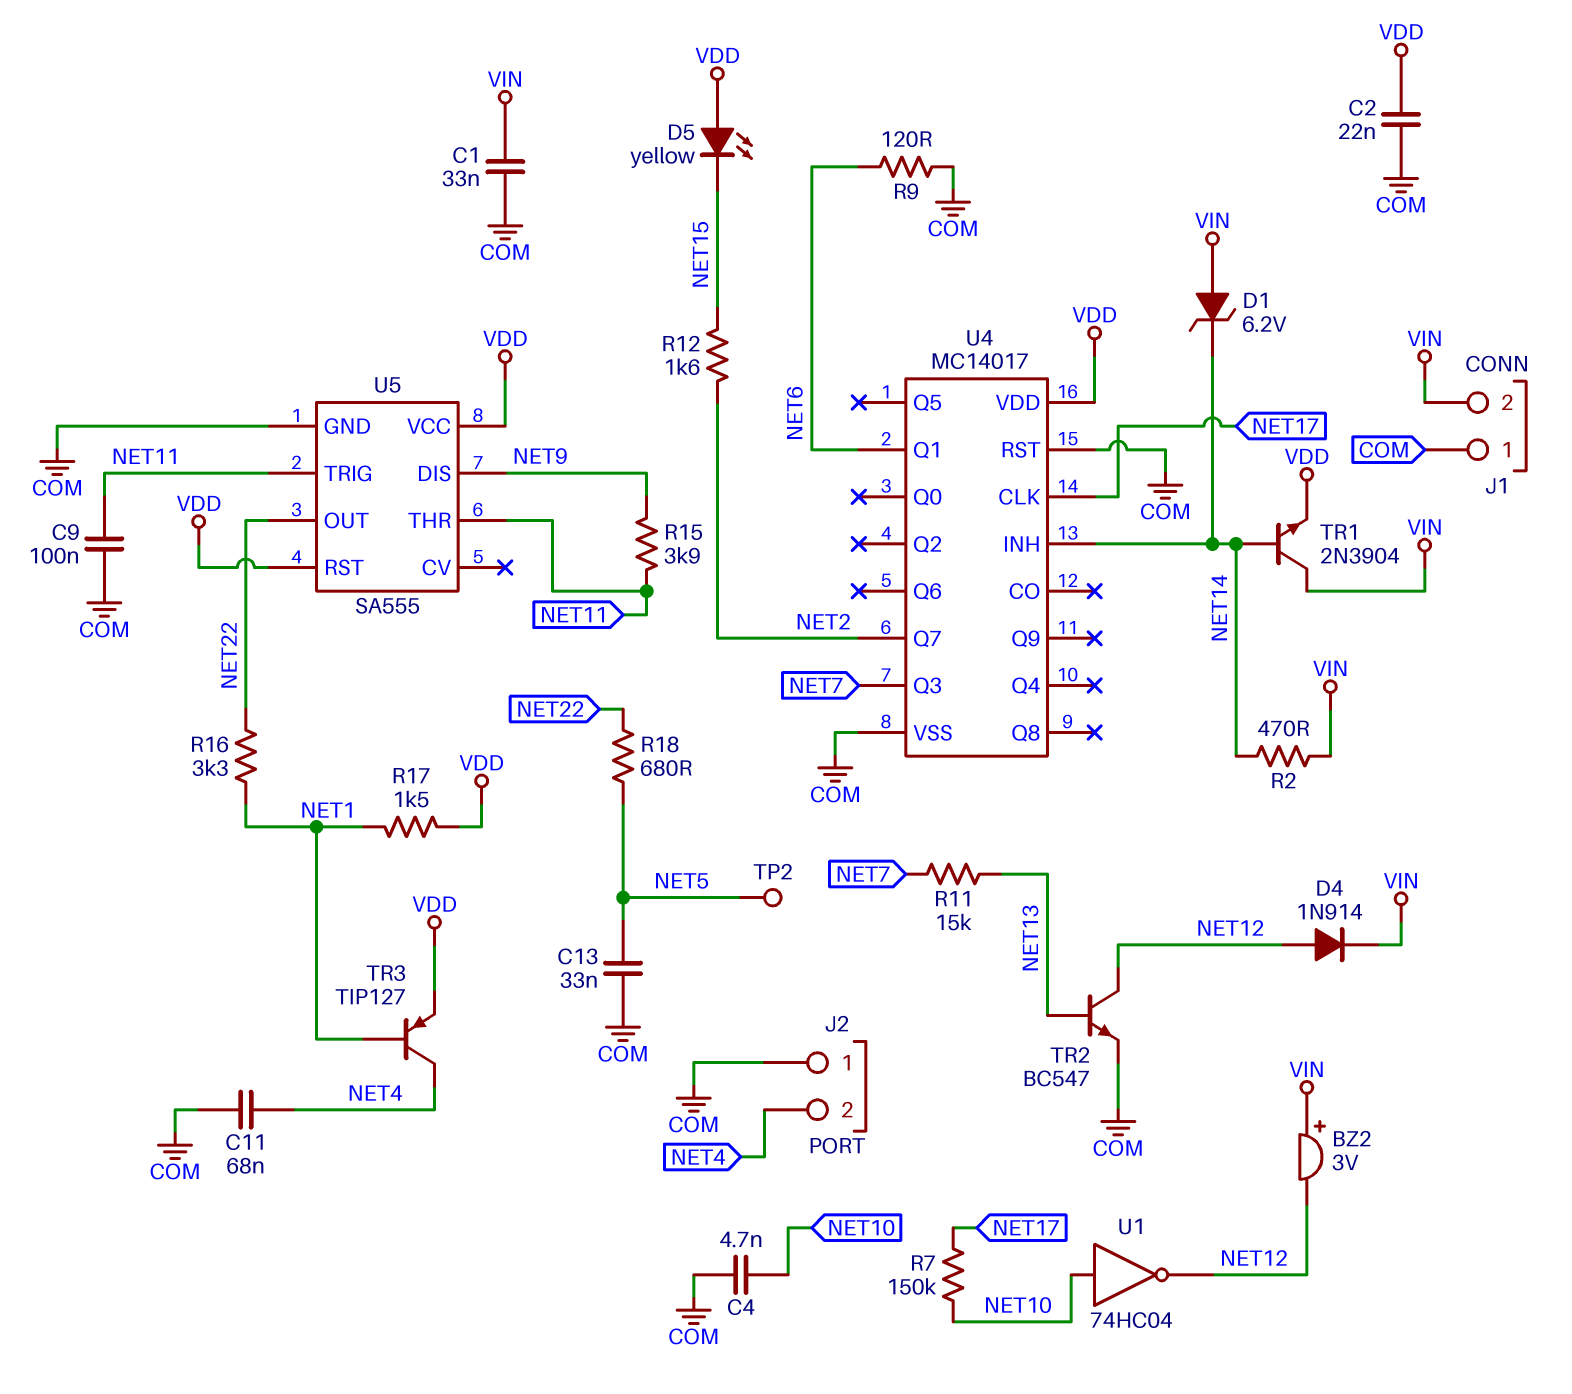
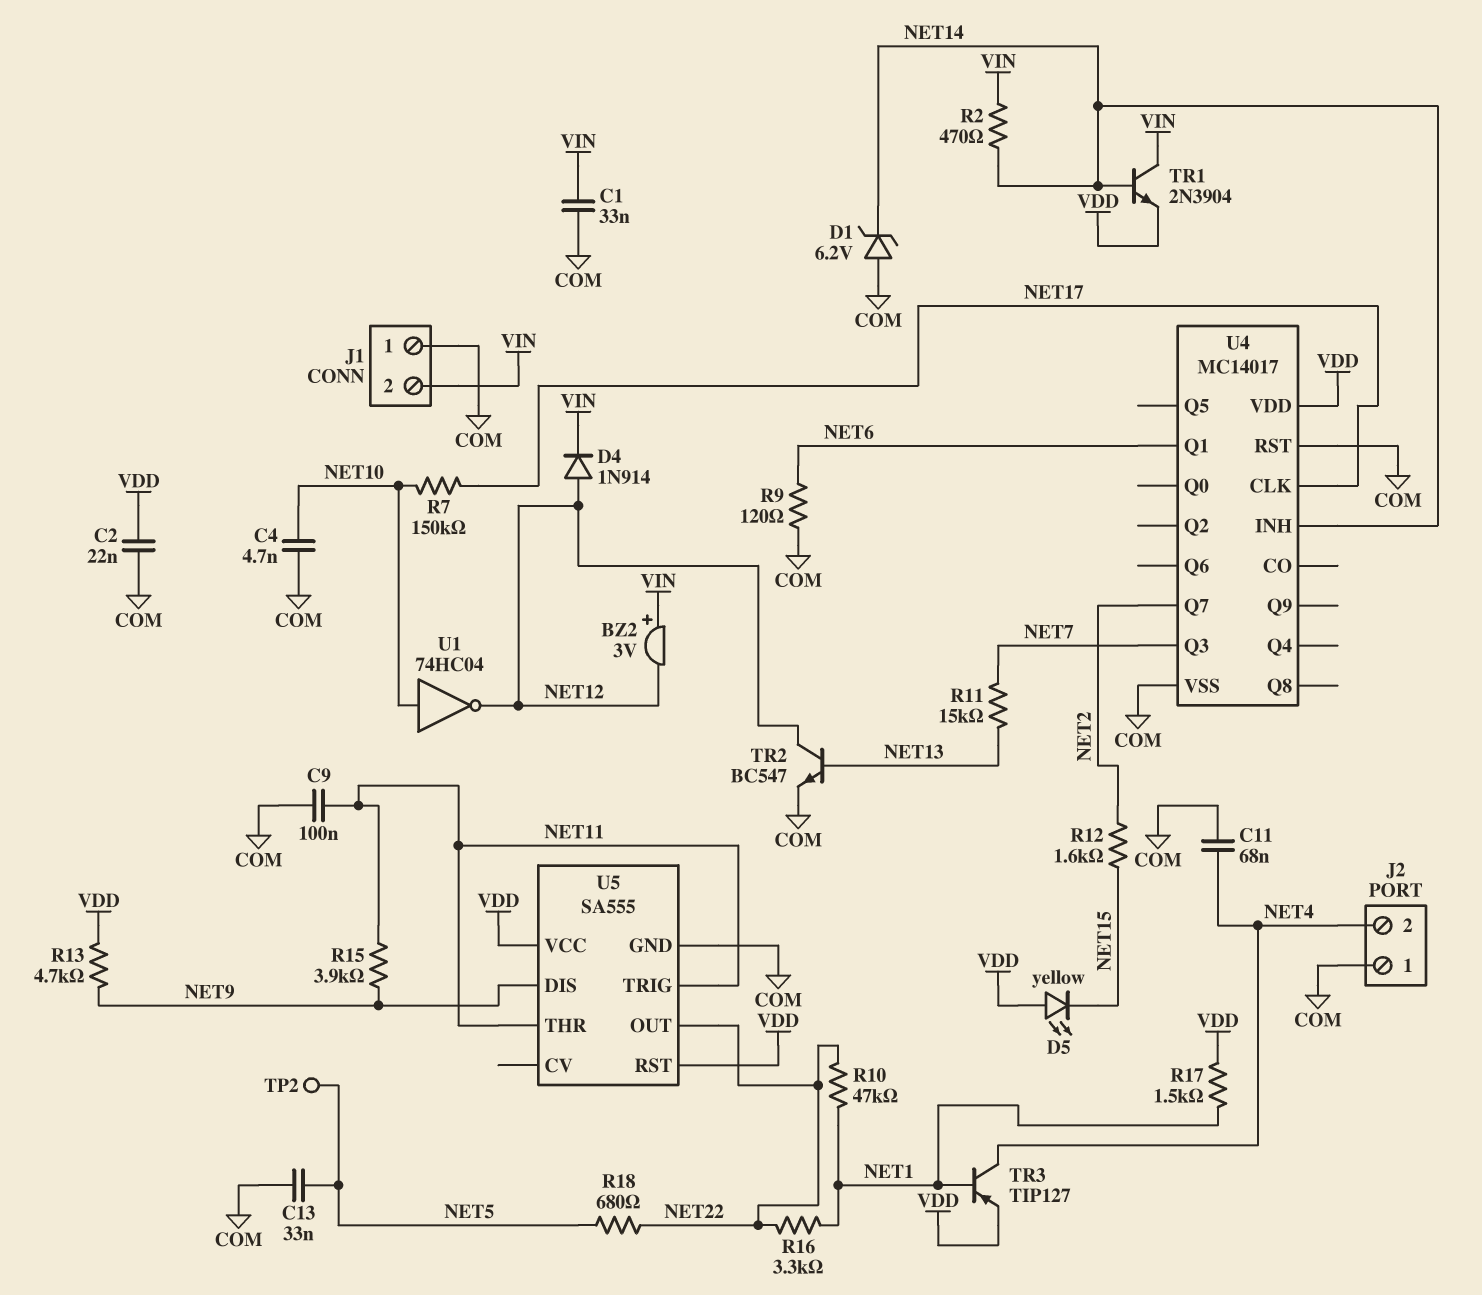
D1: zener 6.2V (A VIN, K NET14) -> zener 6.2V (A COM, K NET14)
R10: none -> 47k (NET1, NET22)
R13: none -> 4.7k (NET9, VDD)

